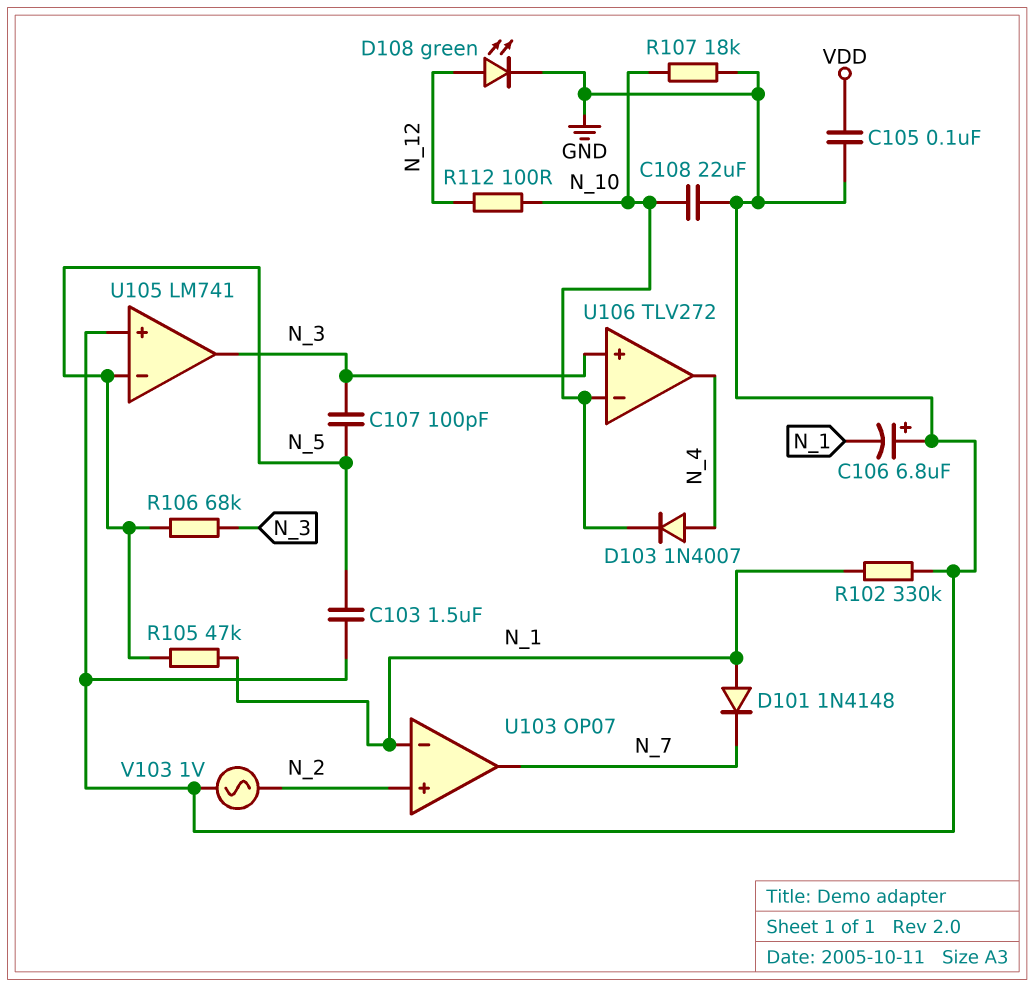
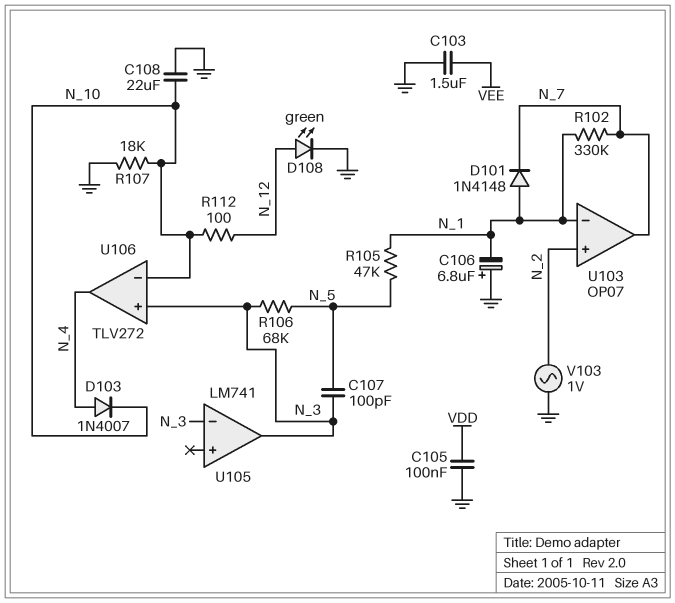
C103: 1.5uF (GND, N_5) -> 1.5uF (GND, VEE)
R102: 330k (GND, N_1) -> 330k (N_1, N_7)
U105 pin in+: GND -> none
U105 pin in-: N_5 -> N_3

